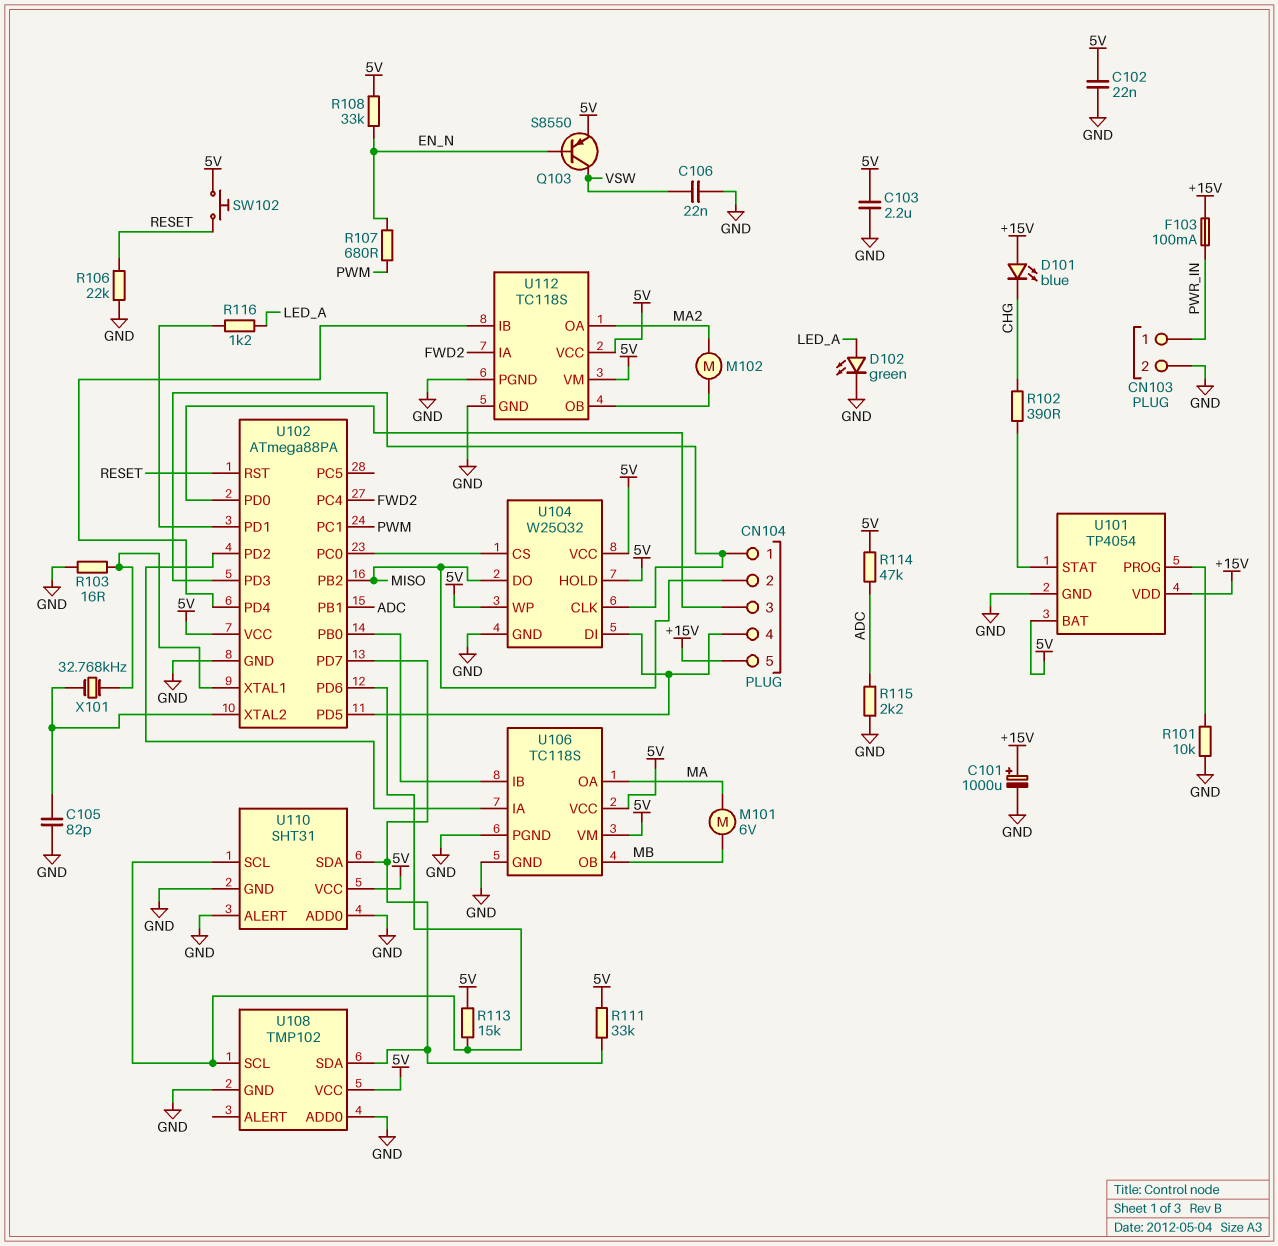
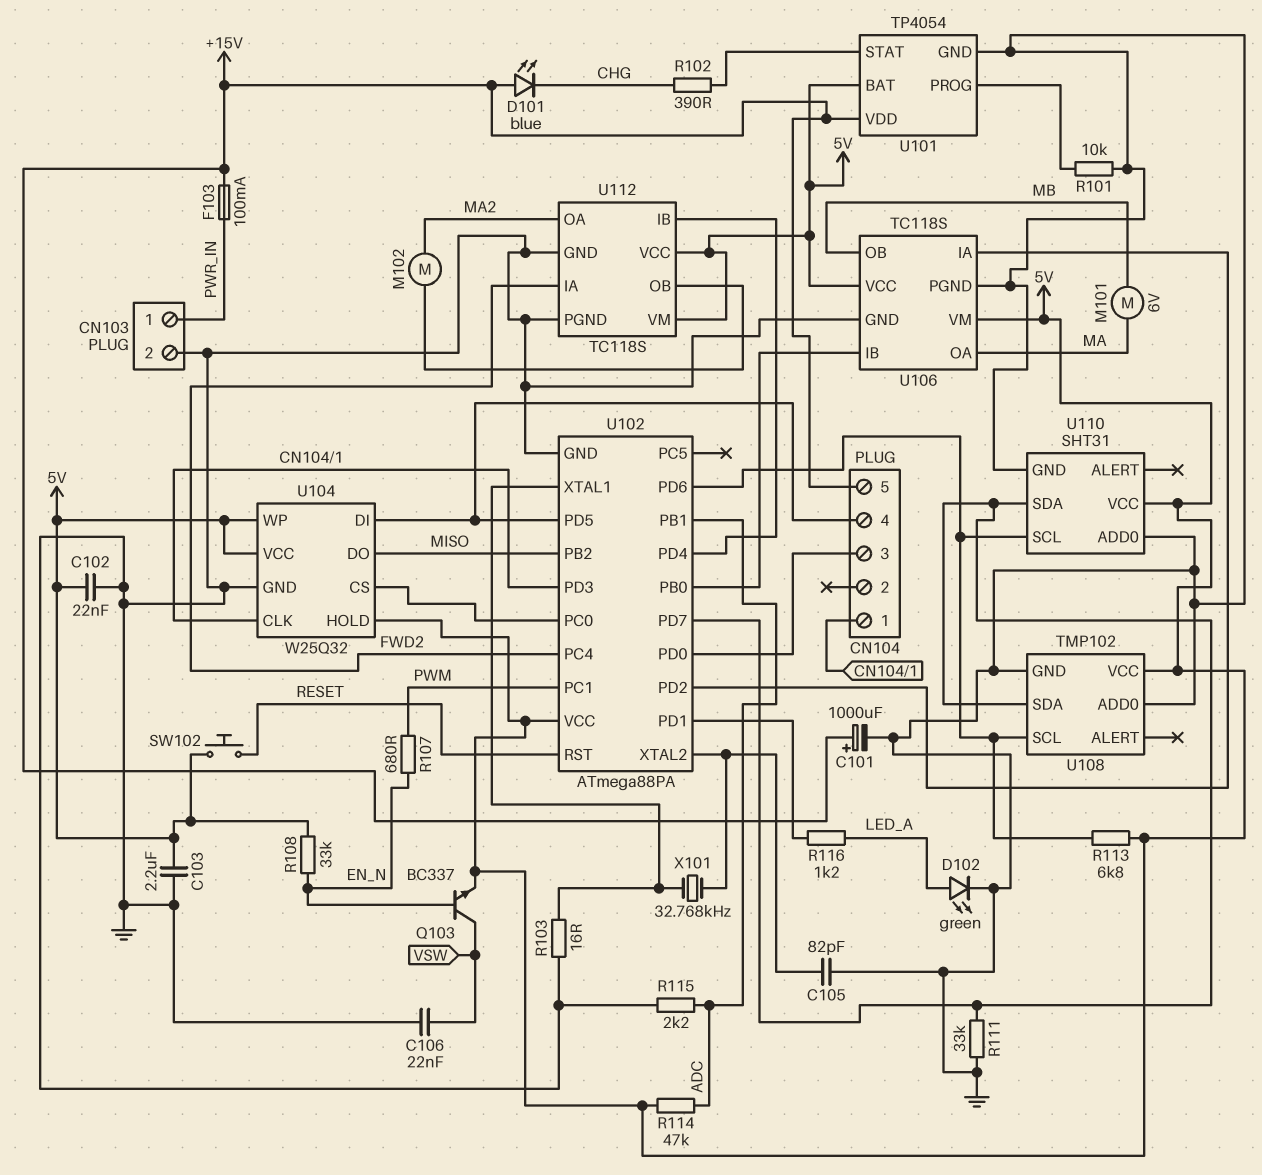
CN104 pin 2: MISO -> none
Q103: PNP S8550 (B EN_N, C VSW, E 5V) -> NPN BC337 (B EN_N, C VSW, E 5V)
R106: 22k (GND, RESET) -> none
R111: 33k (5V, U102/PD7) -> 33k (GND, U102/PD7)
R113: 15k (5V, U102/PD6) -> 6.8k (5V, U102/PD6)
U110 pin ALERT: GND -> none

